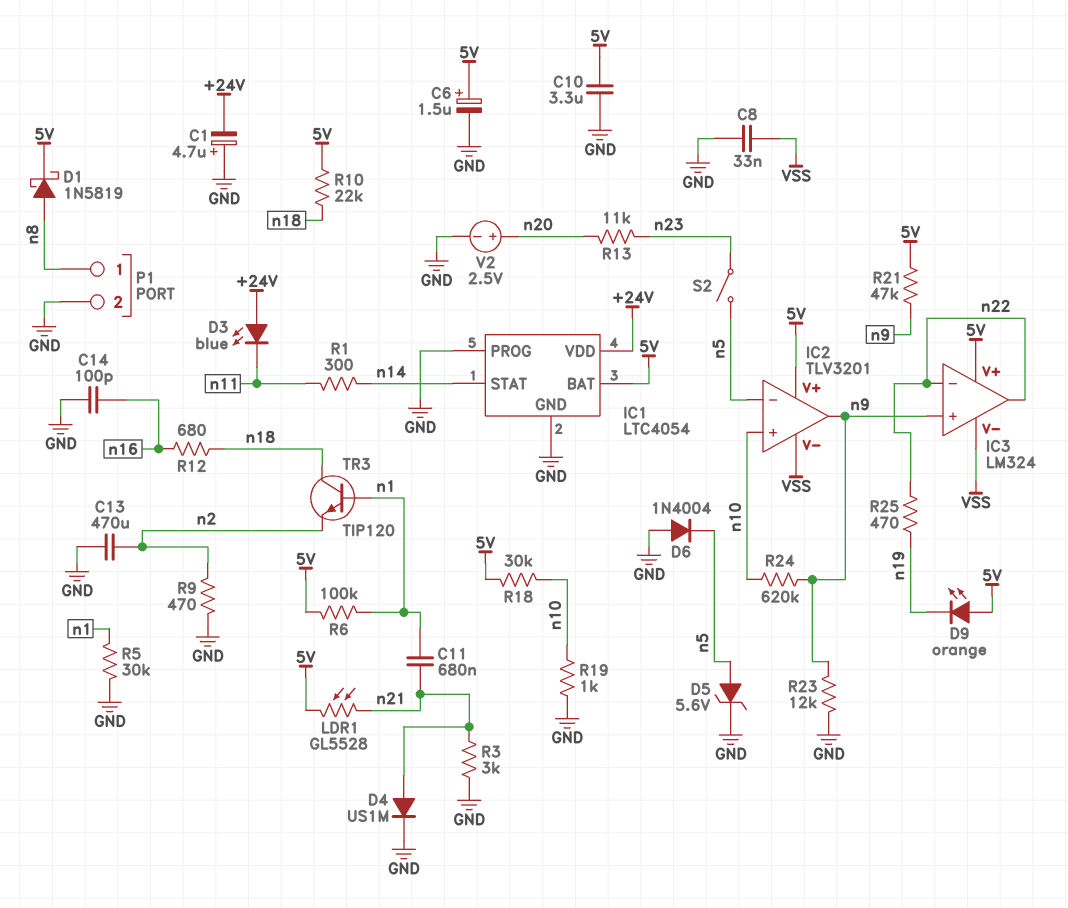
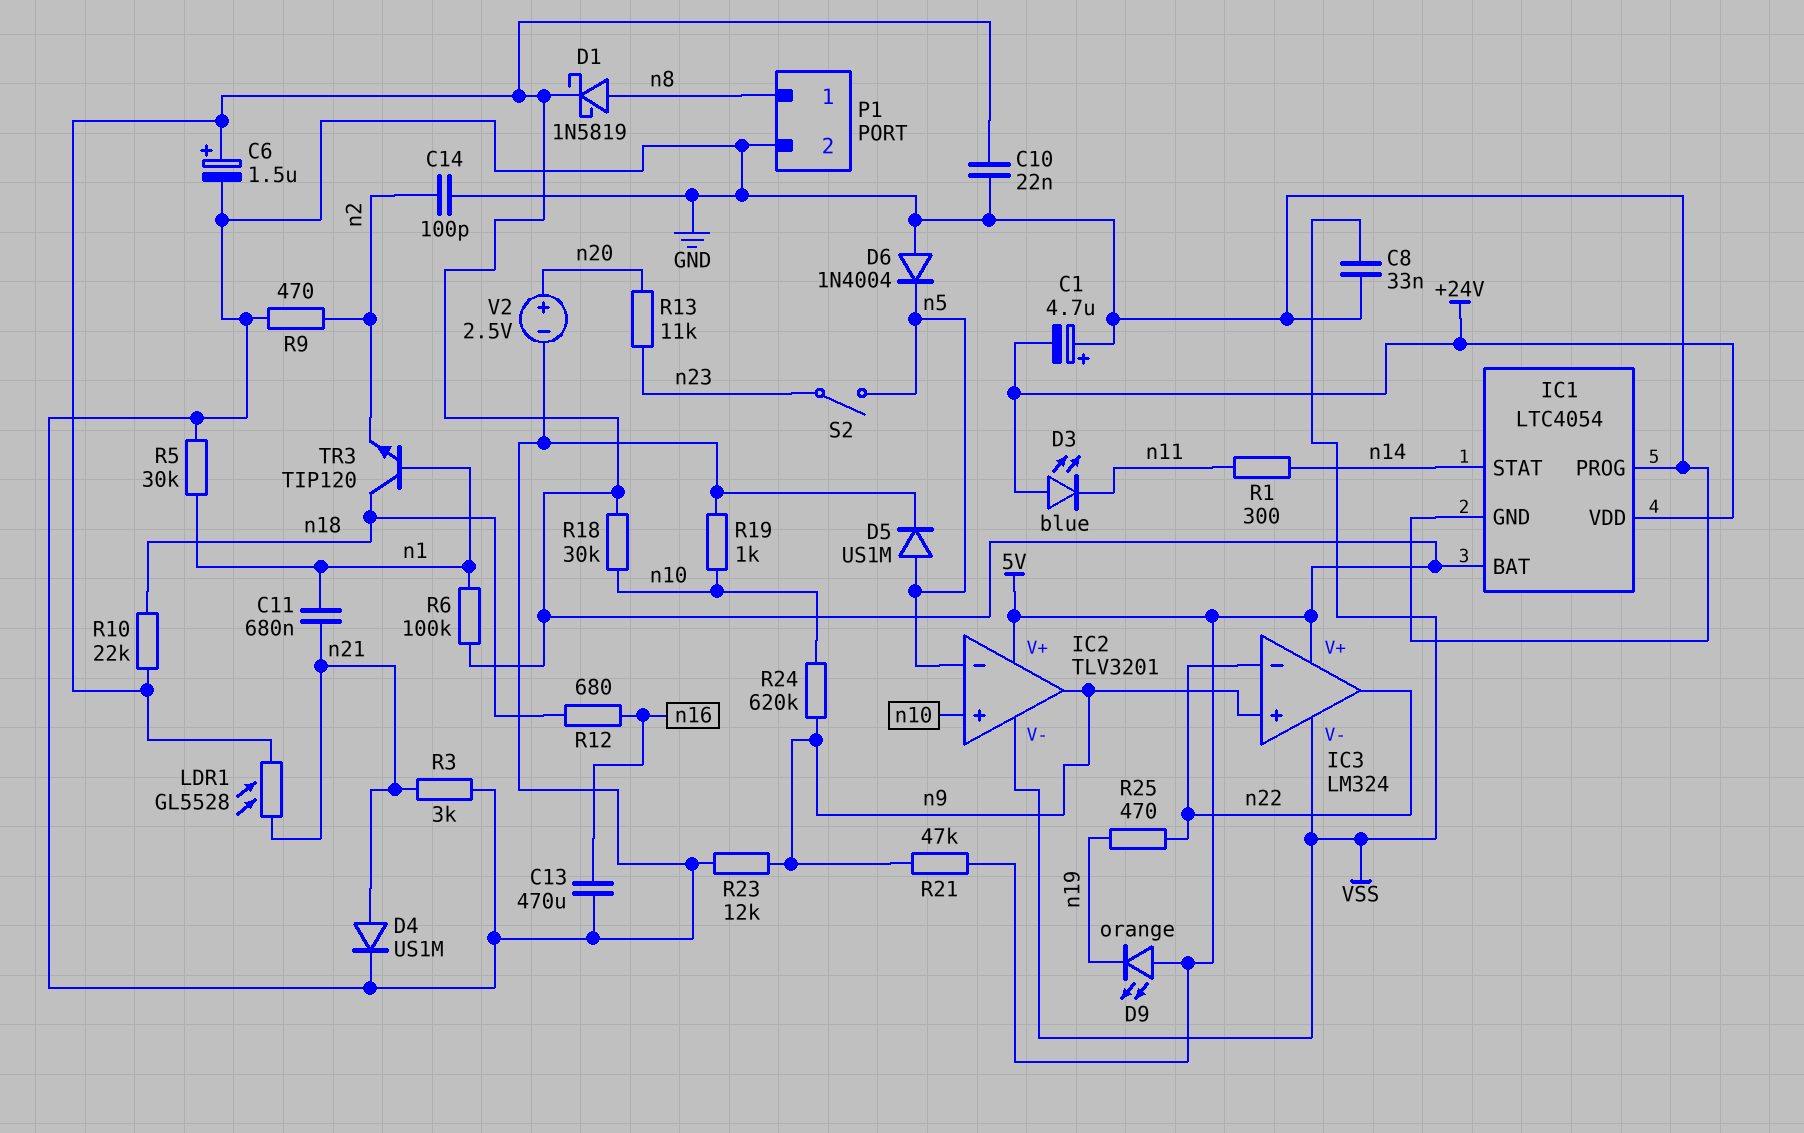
C10: 3.3uF (5V, GND) -> 22nF (5V, GND)
C13: 470uF (GND, n2) -> 470uF (GND, n16)
C14: 100pF (GND, n16) -> 100pF (GND, n2)
D5: zener 5.6V (A n5, K GND) -> diode US1M (A n5, K GND)

